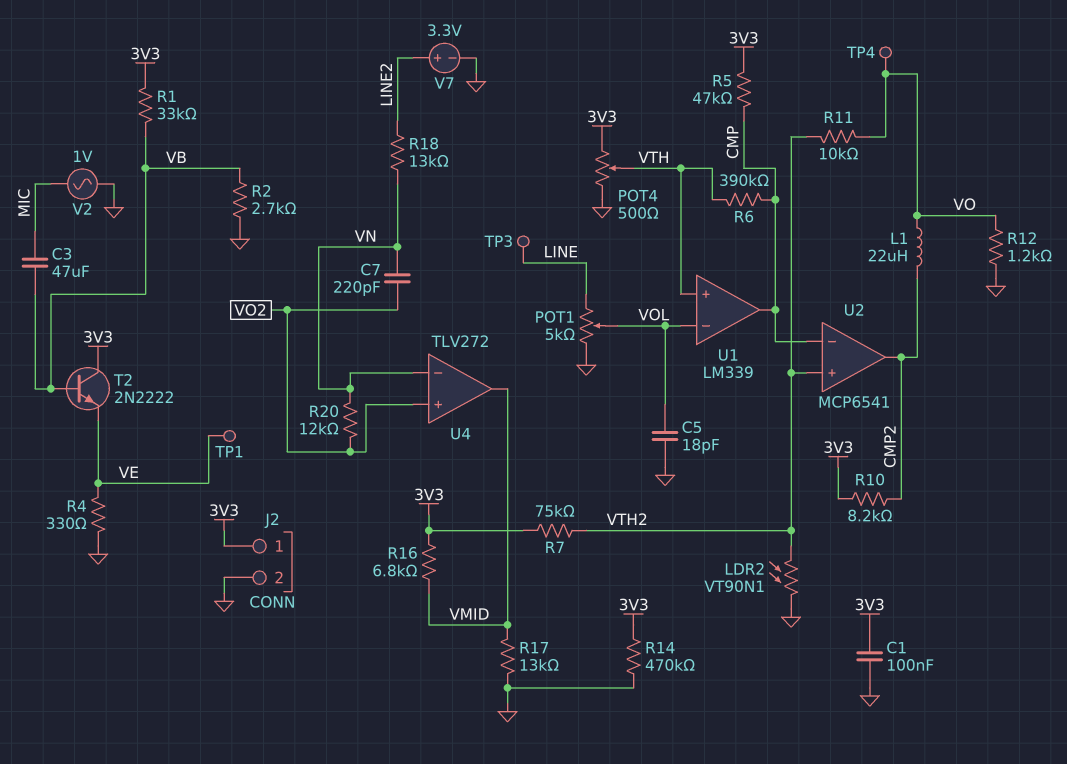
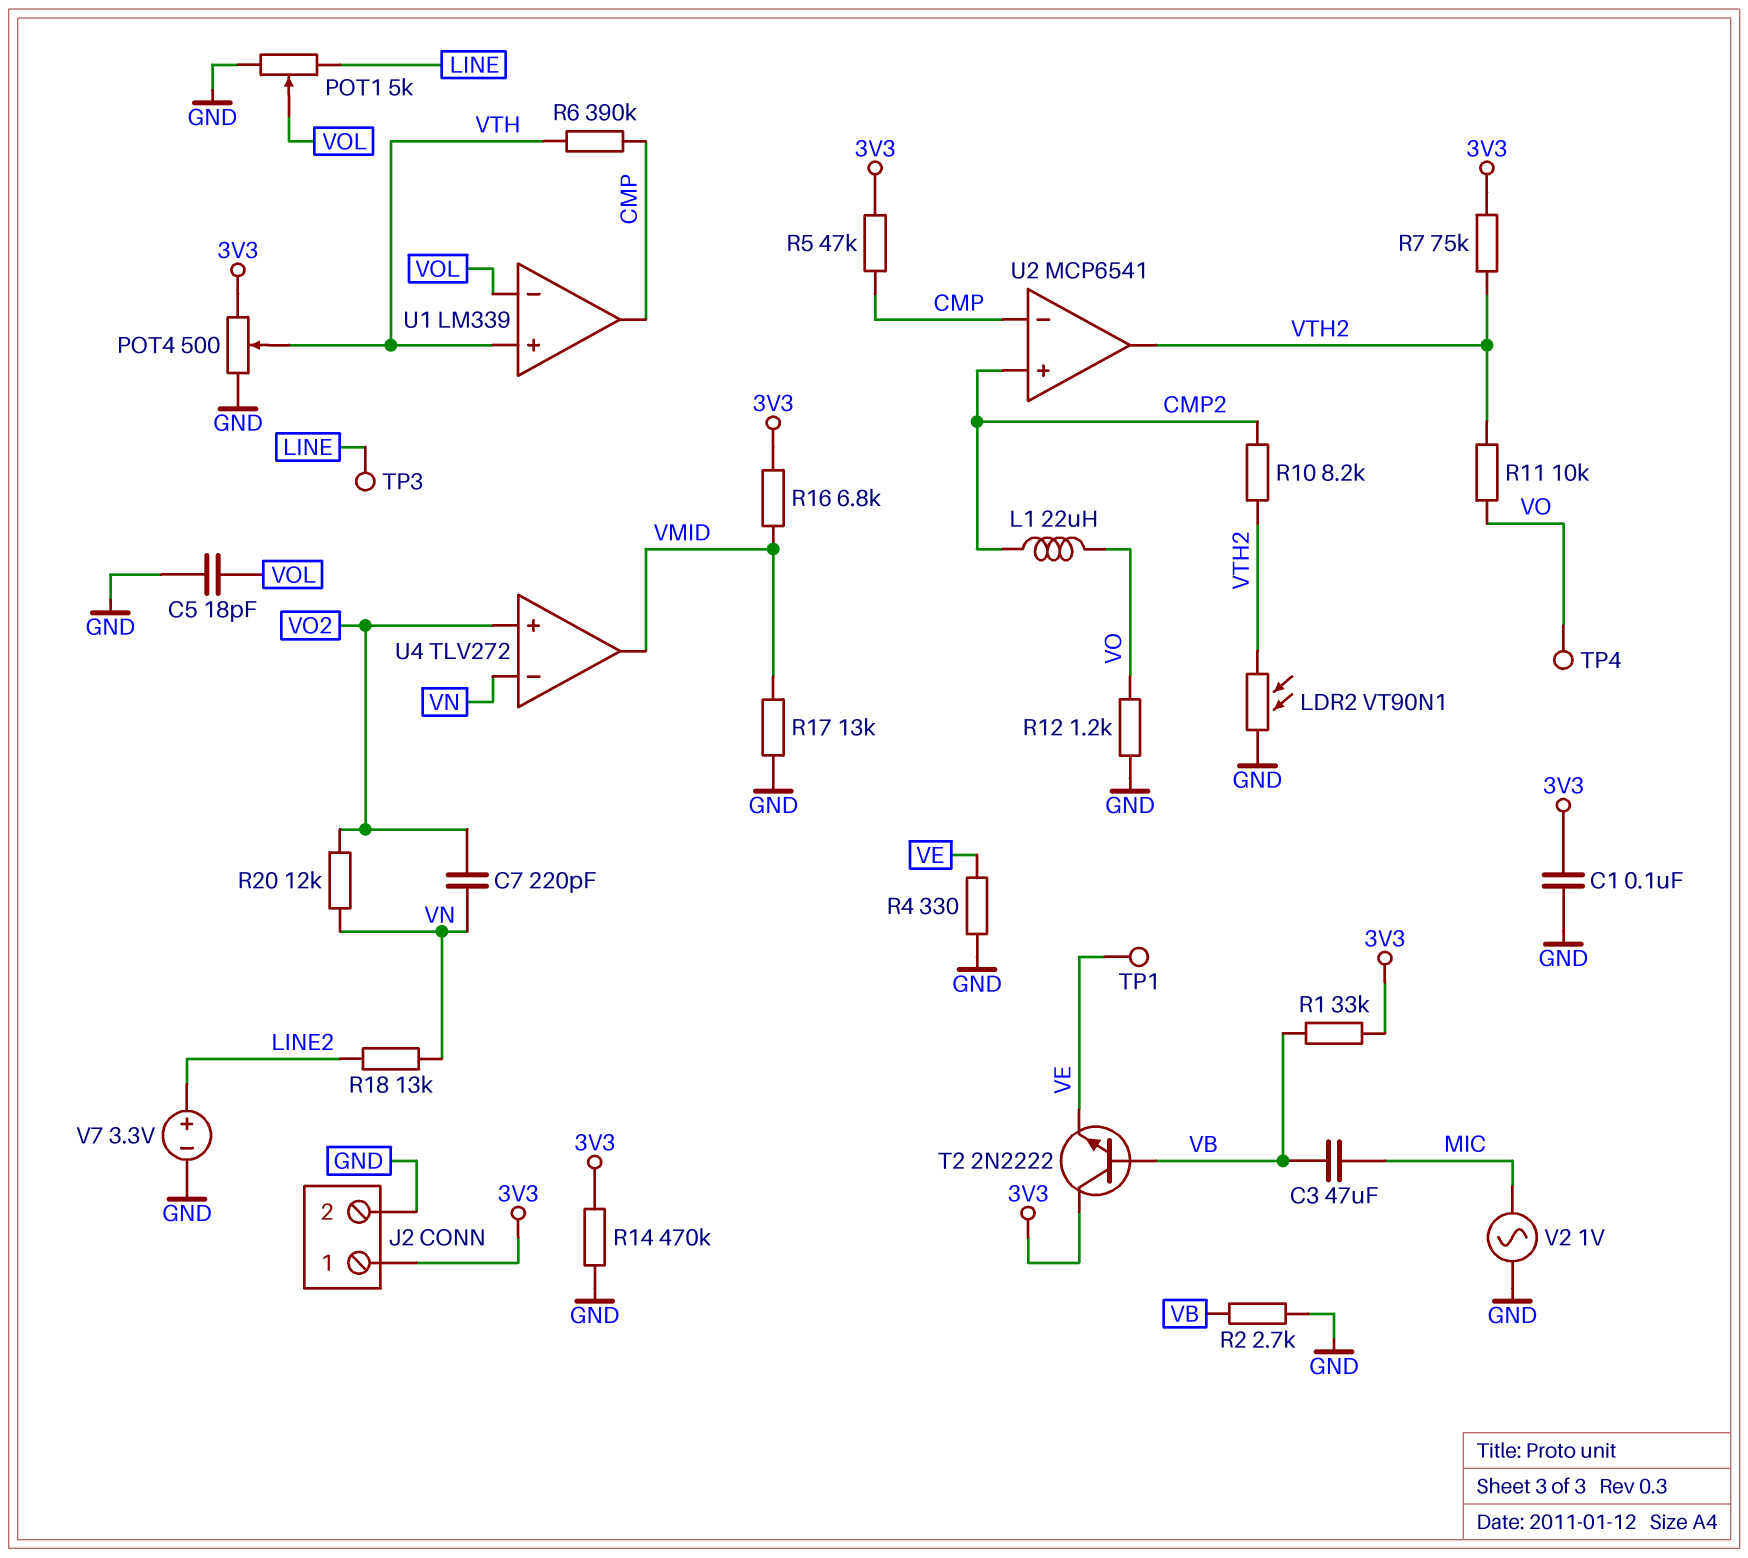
R10: 8.2k (3V3, CMP2) -> 8.2k (CMP2, VTH2)
U2 pin in+: VTH2 -> CMP2
U2 pin out: CMP2 -> VTH2

